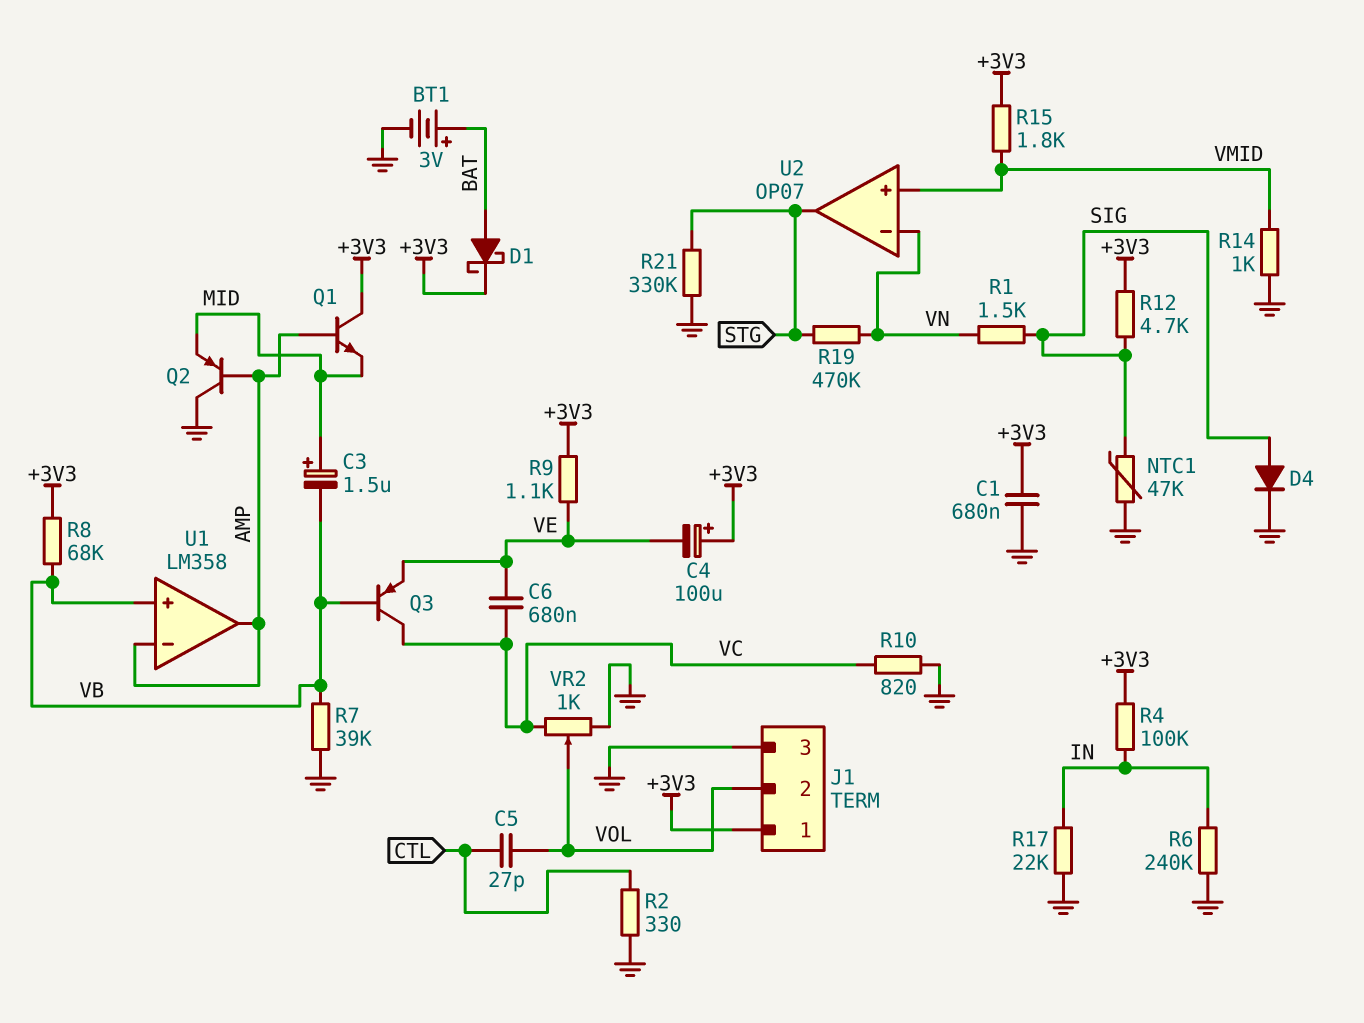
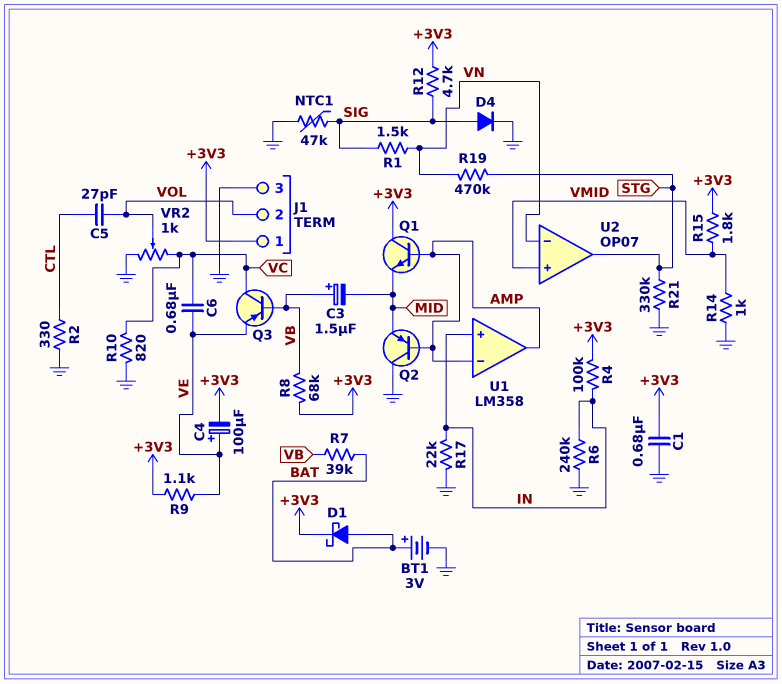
C3: 1.5uF (plus MID, minus VB) -> 1.5uF (plus VB, minus MID)
C4: 100uF (plus +3V3, minus VE) -> 100uF (plus VE, minus +3V3)
R7: 39k (GND, VB) -> 39k (BAT, VB)
U1 pin in+: VB -> IN

